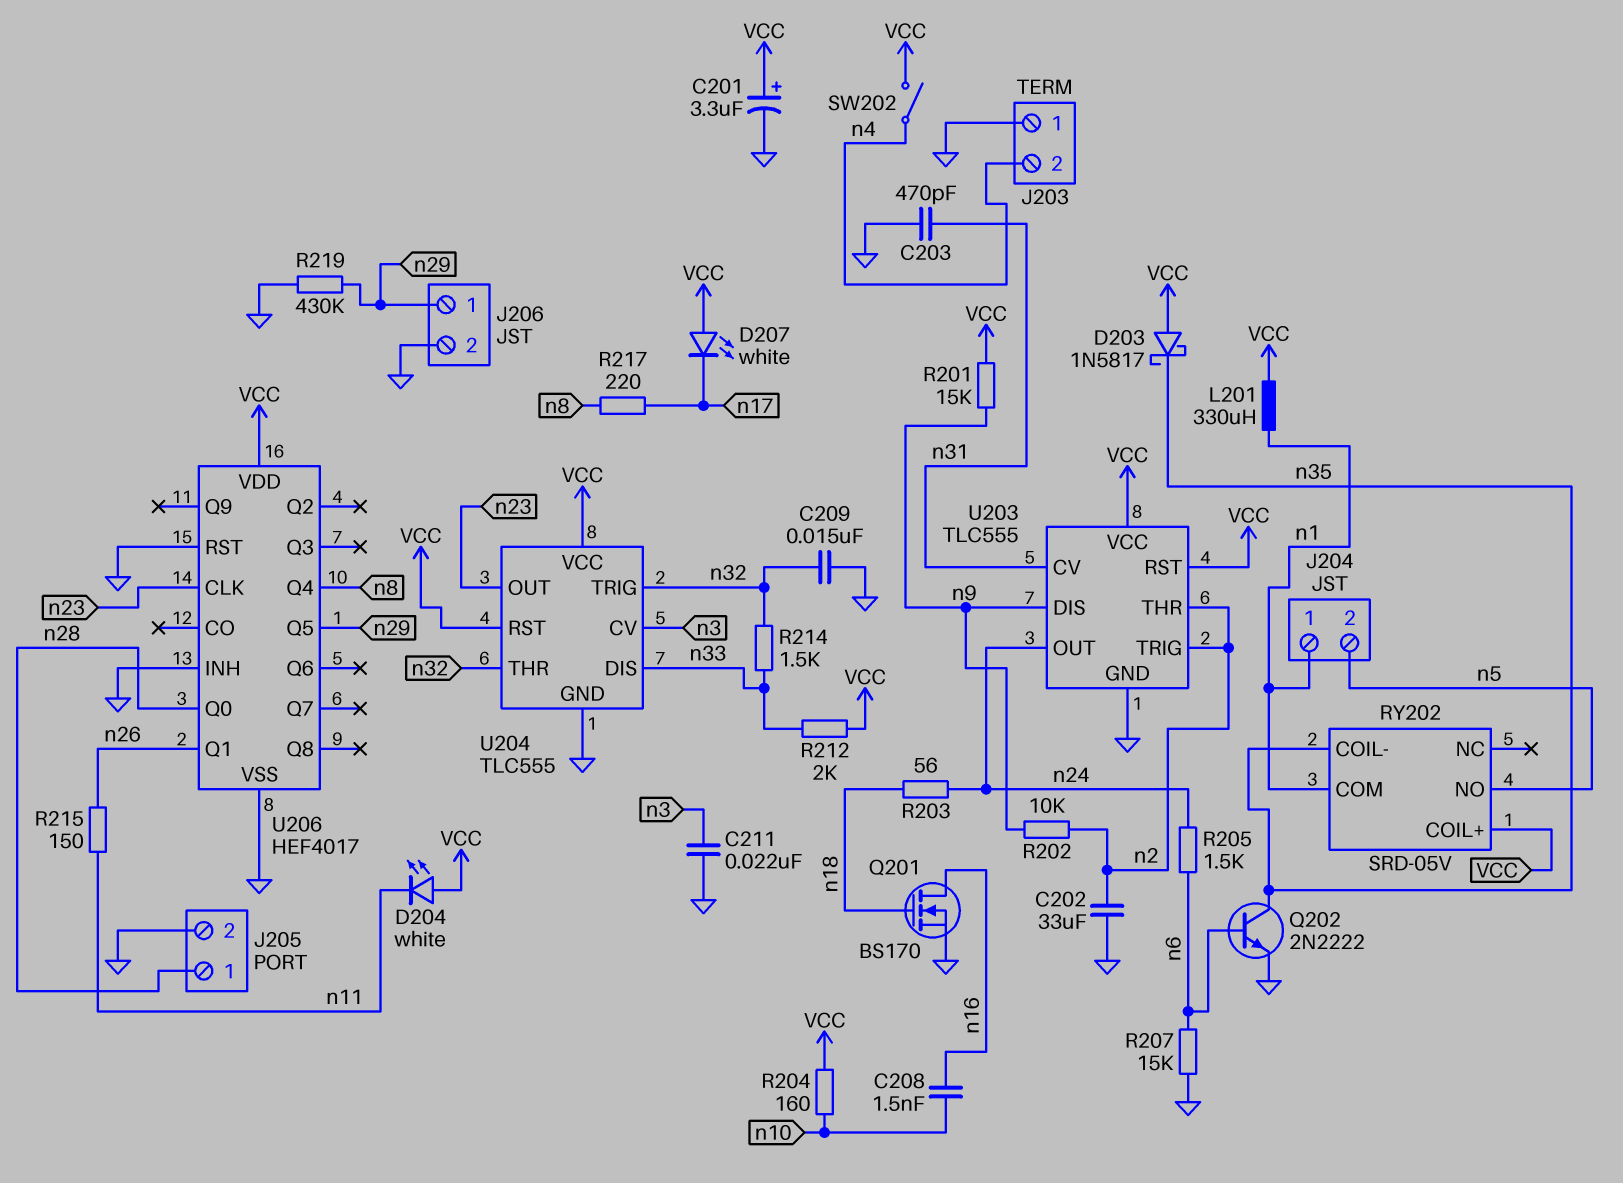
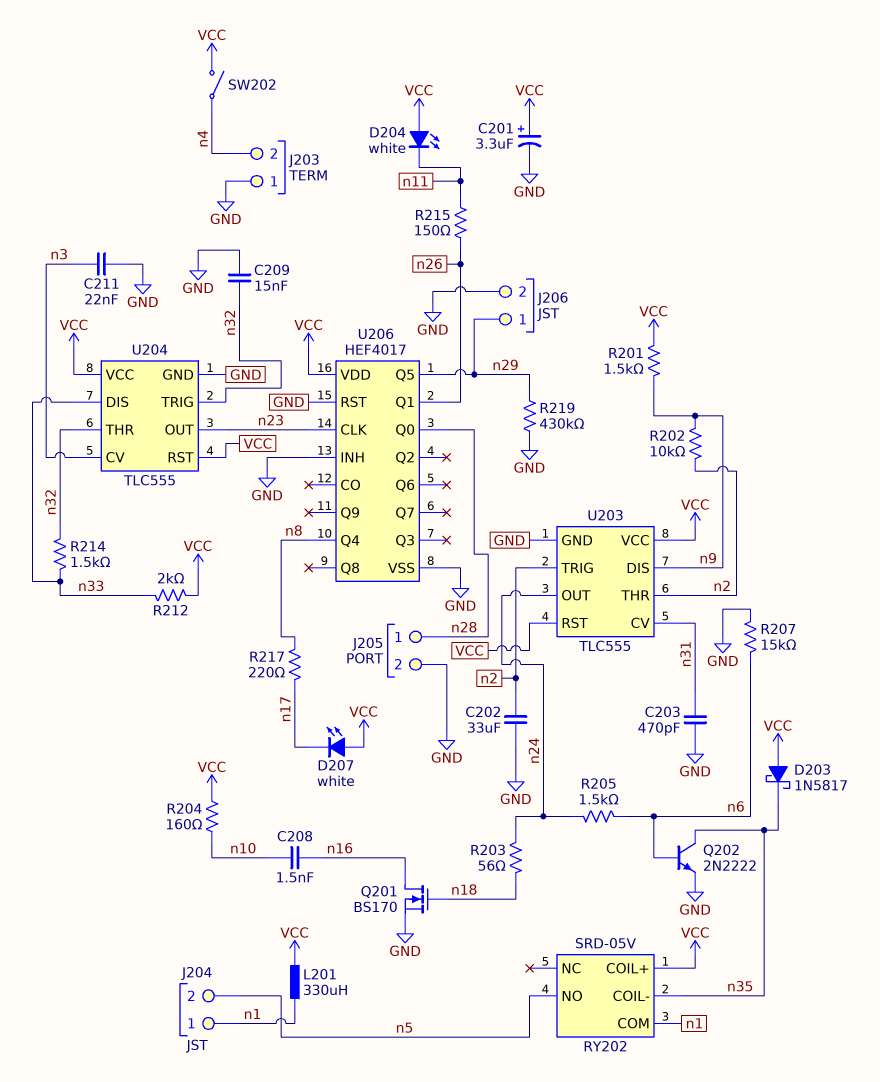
R201: 15k (VCC, n9) -> 1.5k (VCC, n9)

